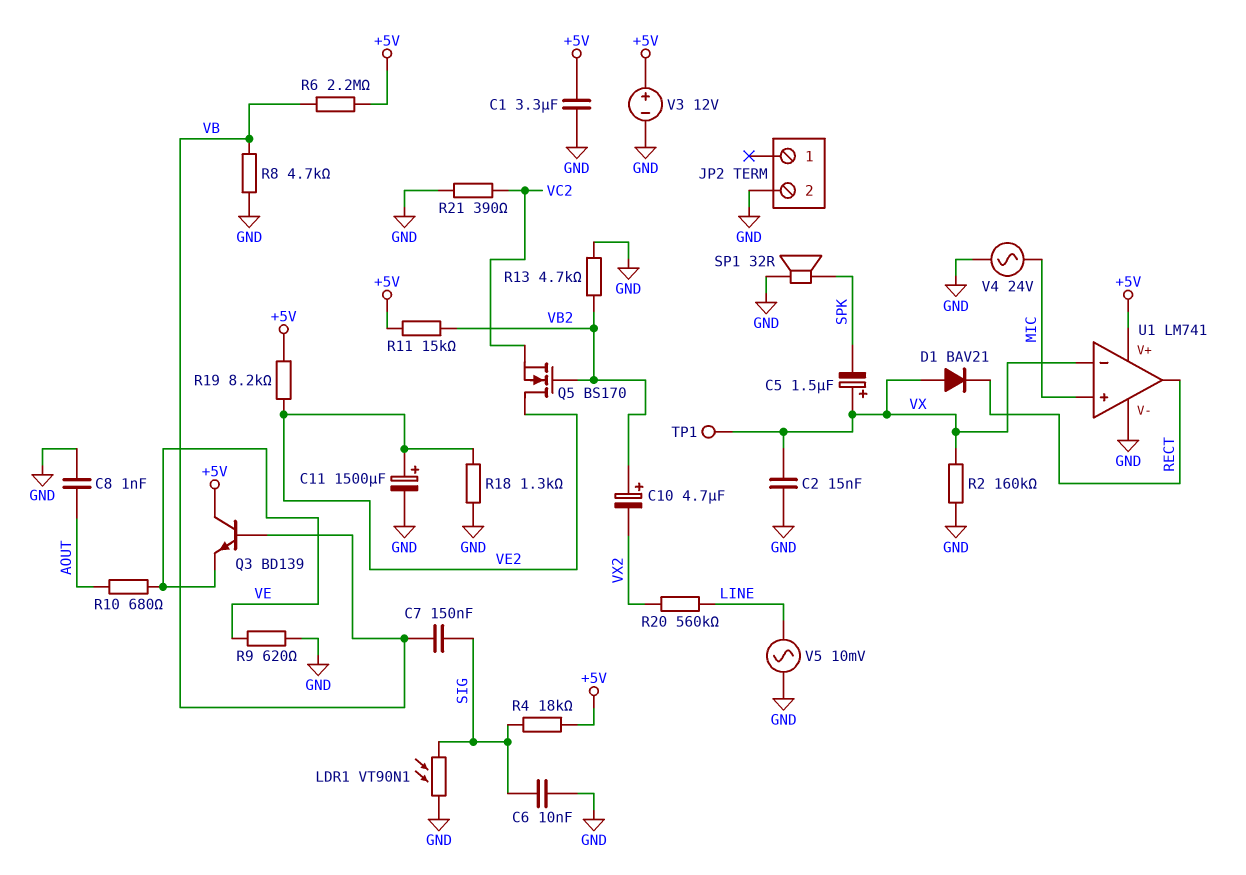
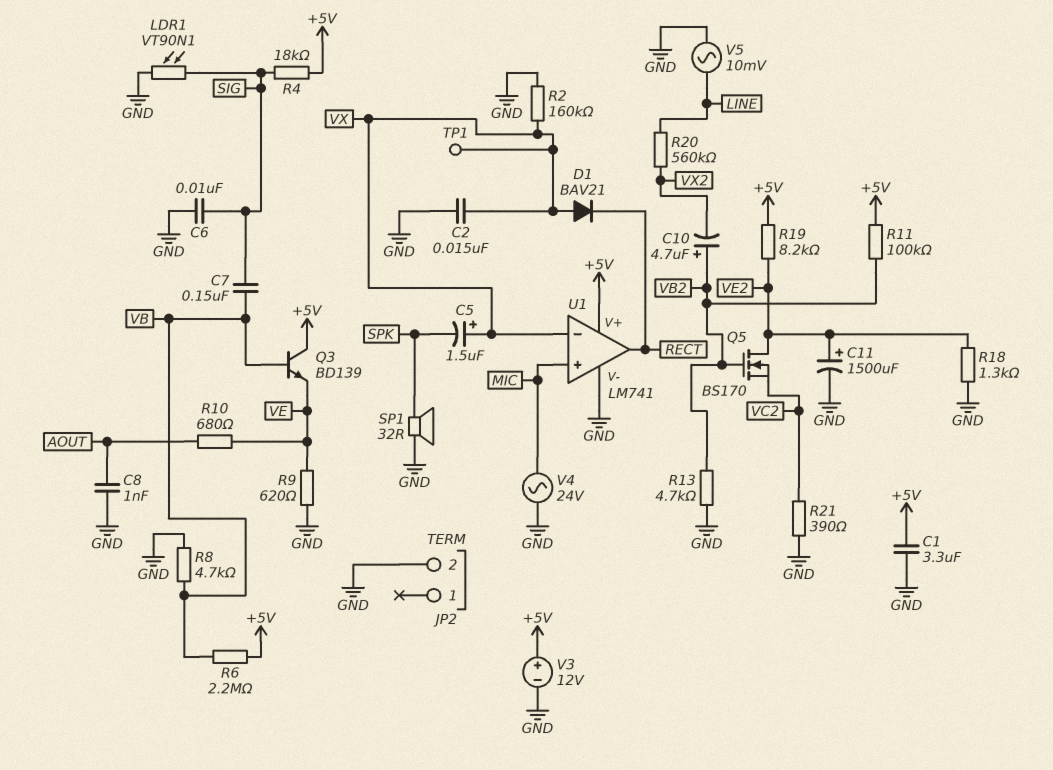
R11: 15k (+5V, VB2) -> 100k (+5V, VB2)

